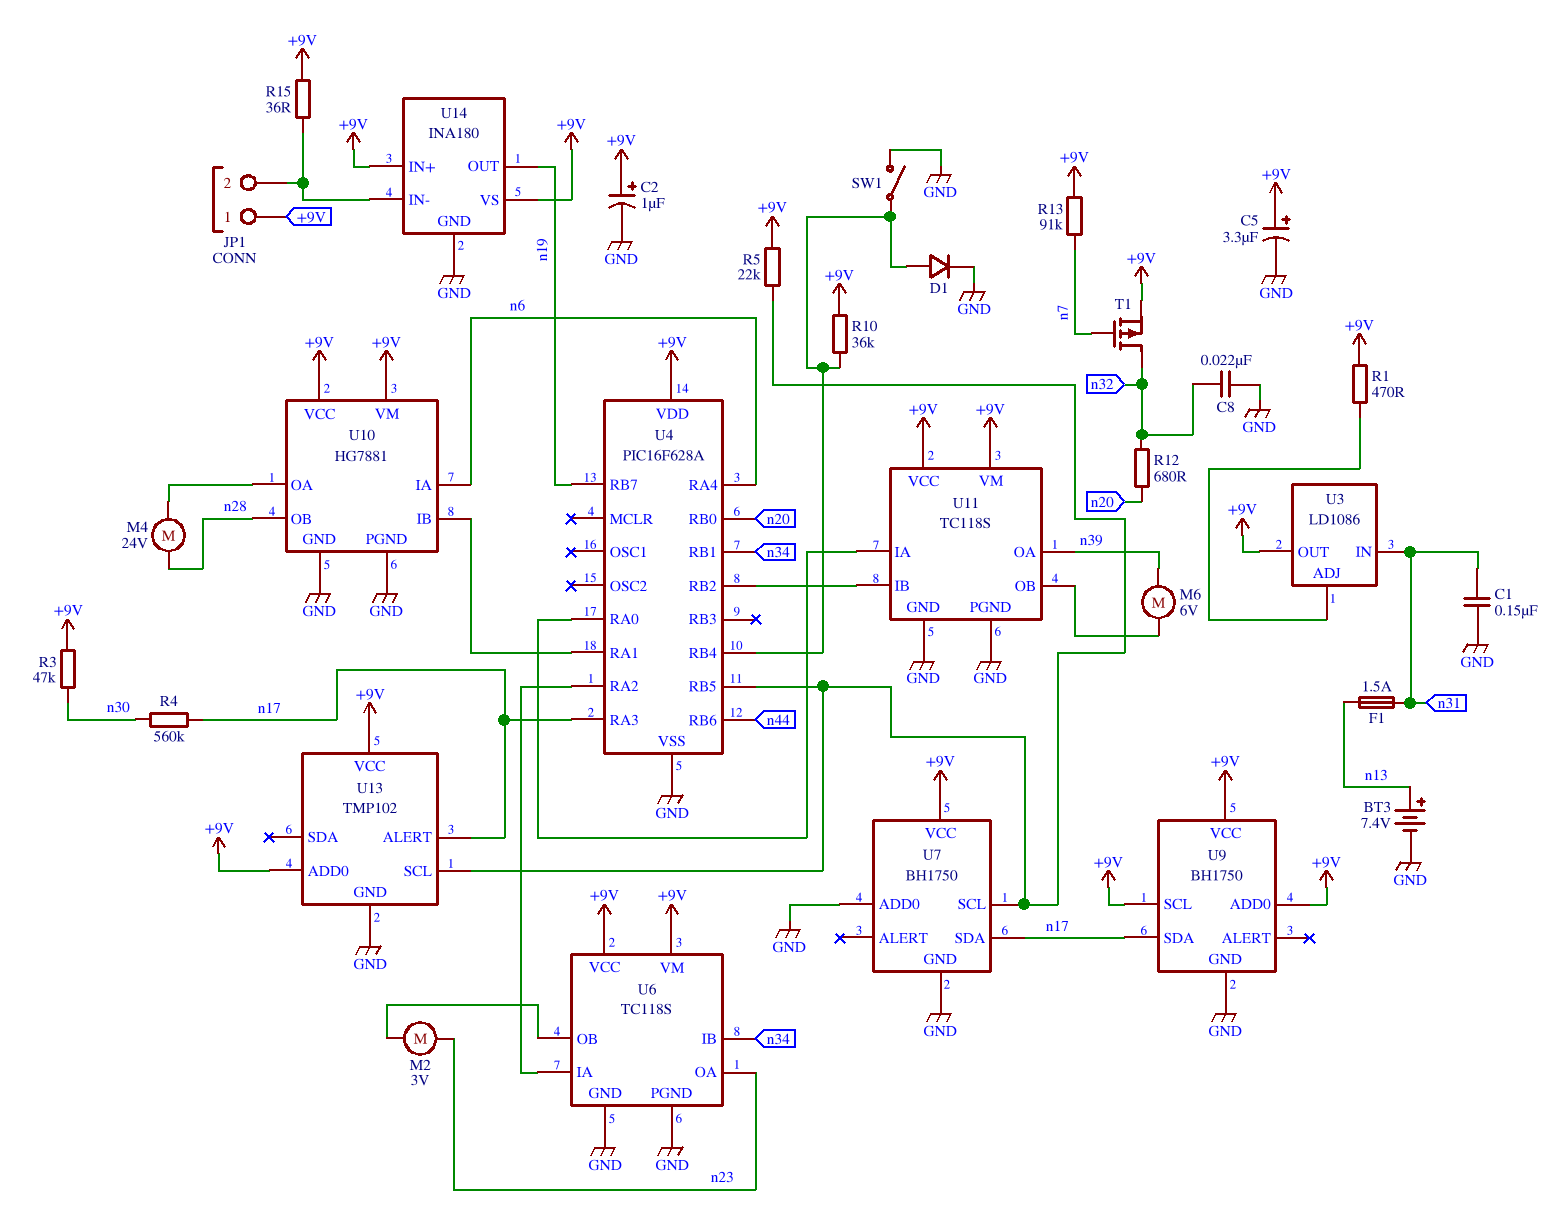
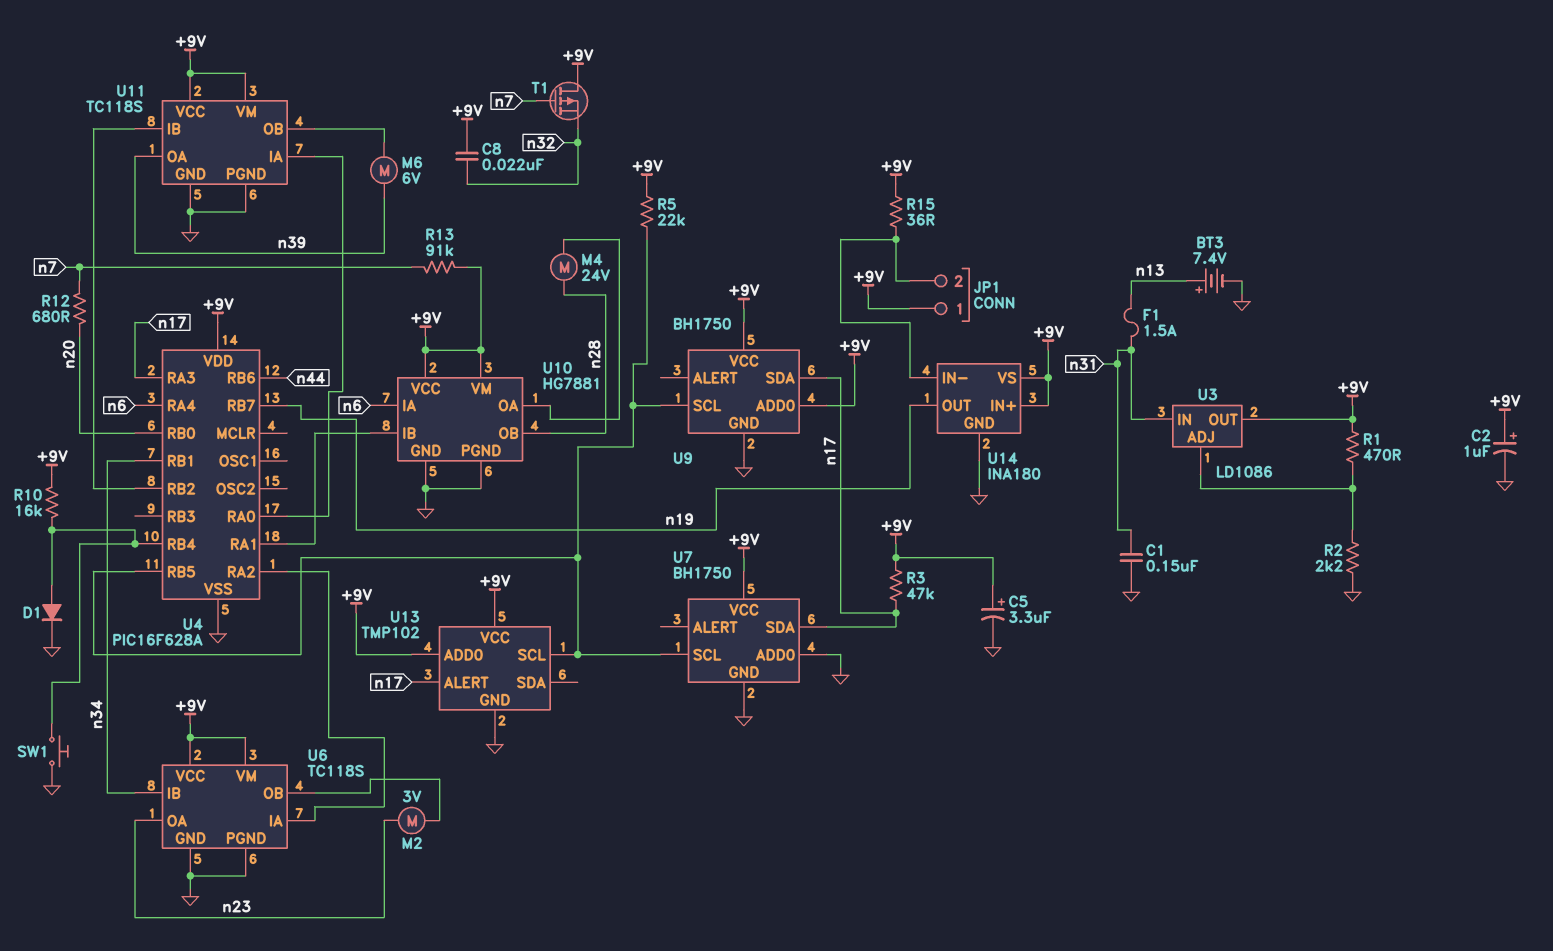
C8: 22nF (GND, n32) -> 22nF (+9V, n32)
R2: none -> 2.2k (GND, U3/ADJ)
R3: 47k (+9V, n30) -> 47k (+9V, n17)
R4: 560k (n17, n30) -> none
R10: 36k (+9V, U4/RB4) -> 16k (+9V, U4/RB4)
R12: 680 (n20, n32) -> 680 (n7, n20)
SW1: switch (GND, U4/RB4) -> button (GND, U4/RB4)
T1: PMOS (G n7, D n32, S +9V) -> PMOS (G n7, D +9V, S n32)
U9 pin SCL: +9V -> U4/RB5

